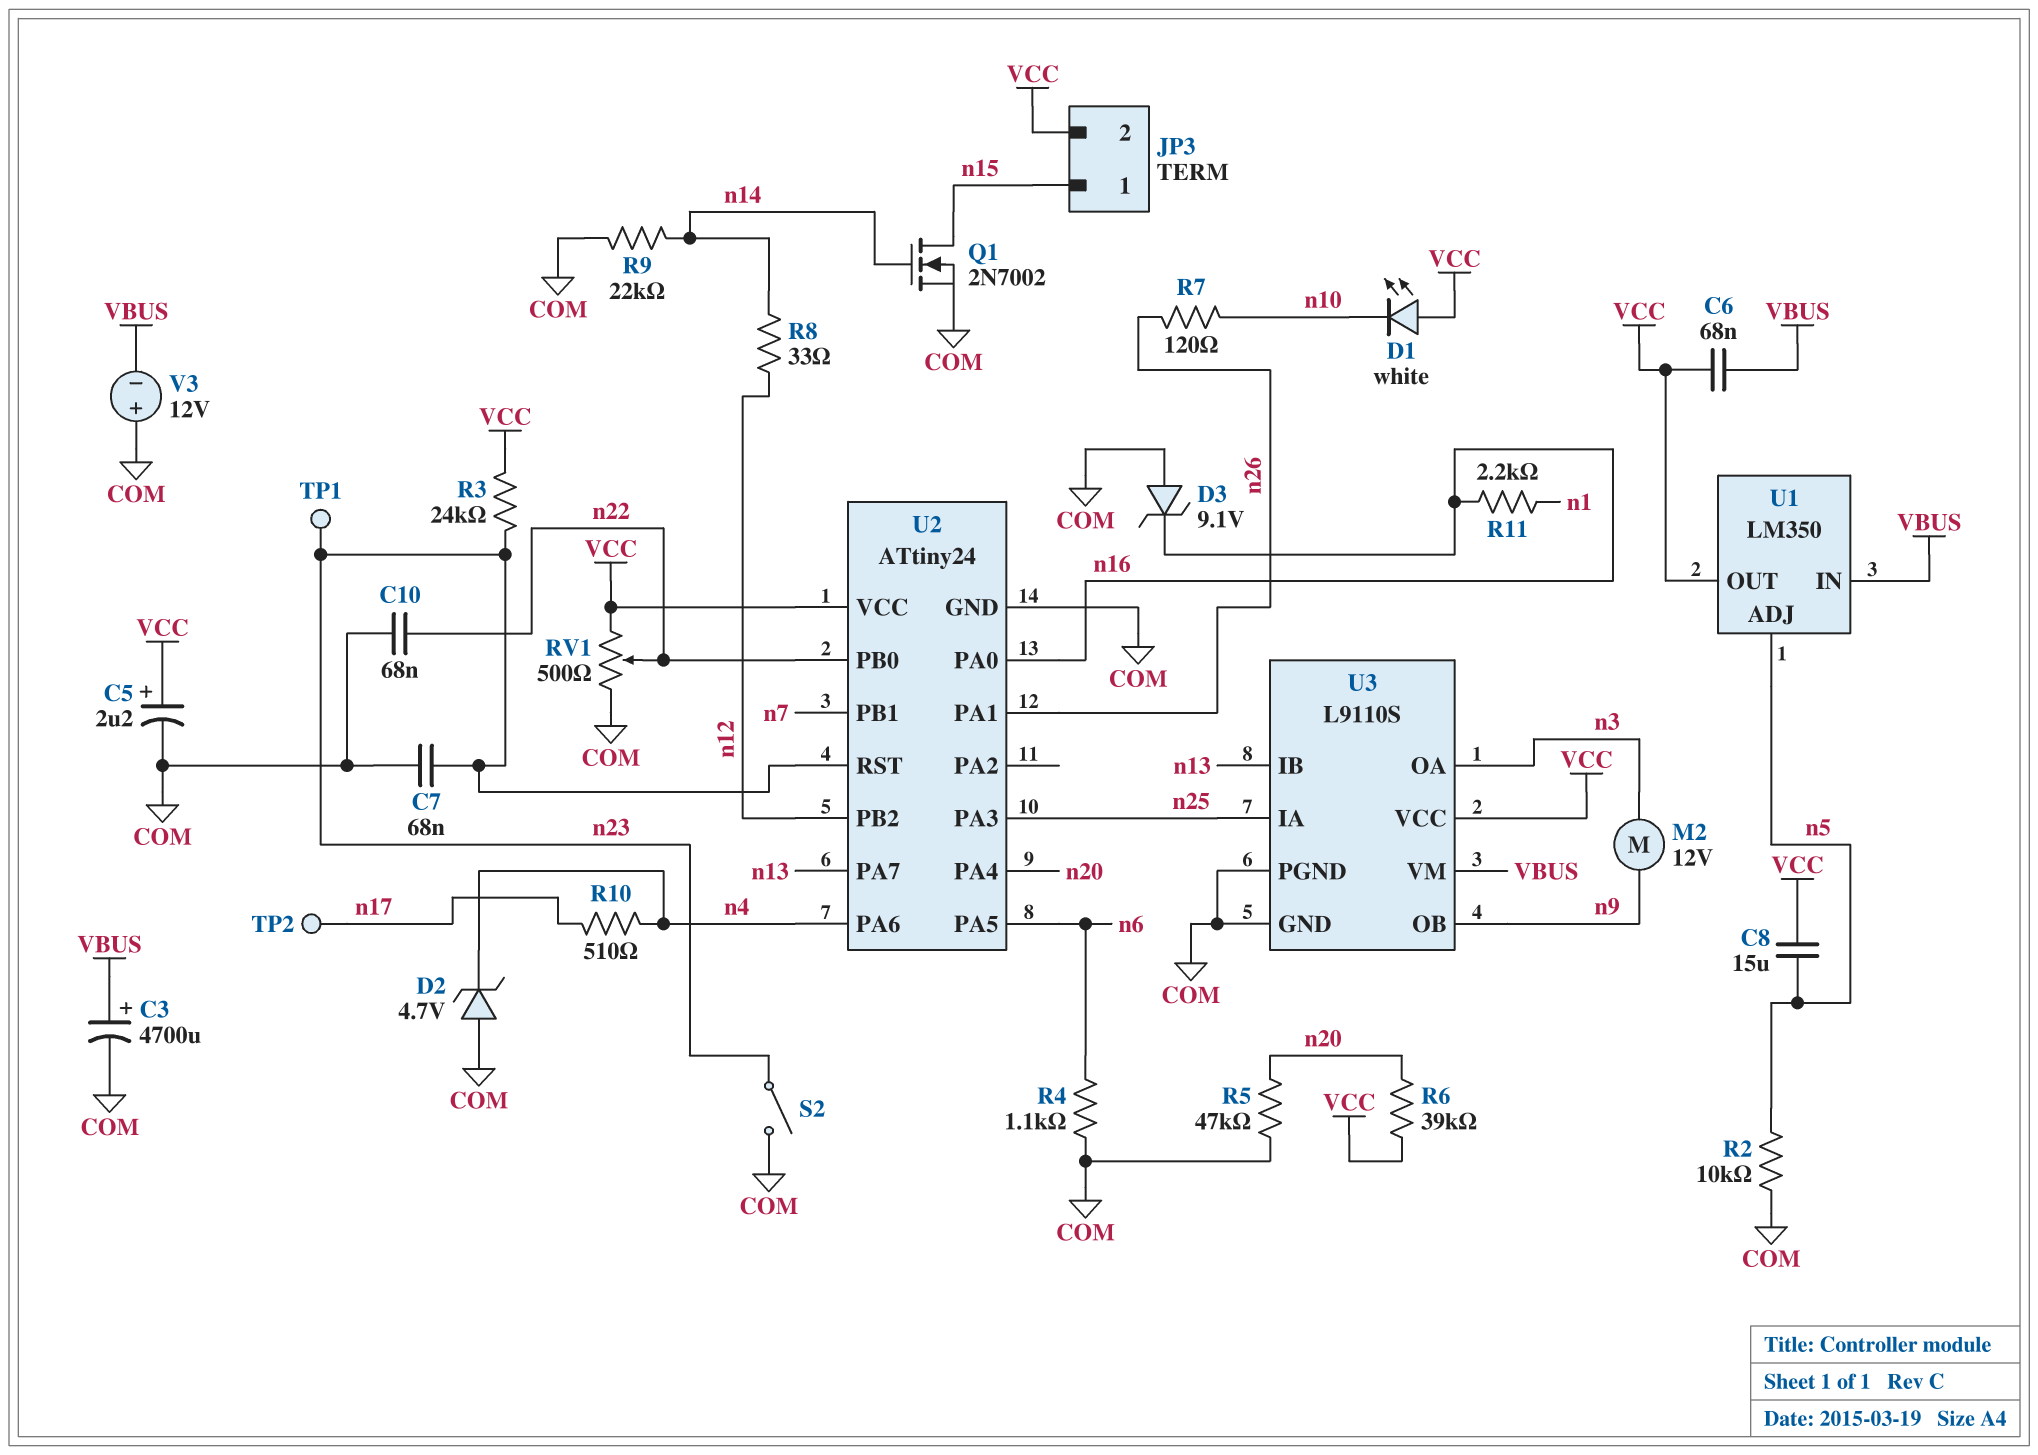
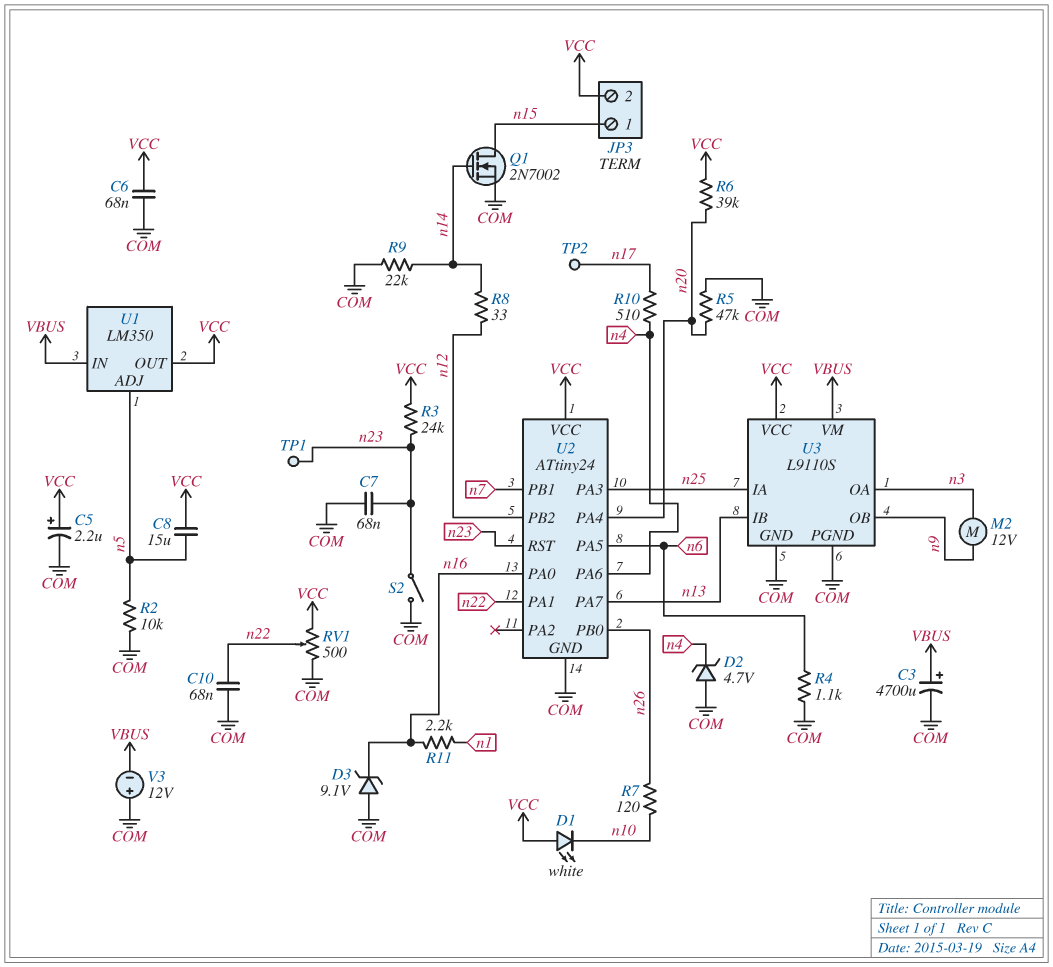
C6: 68nF (VBUS, VCC) -> 68nF (COM, VCC)
U2 pin PA1: n26 -> n22
U2 pin PB0: n22 -> n26

